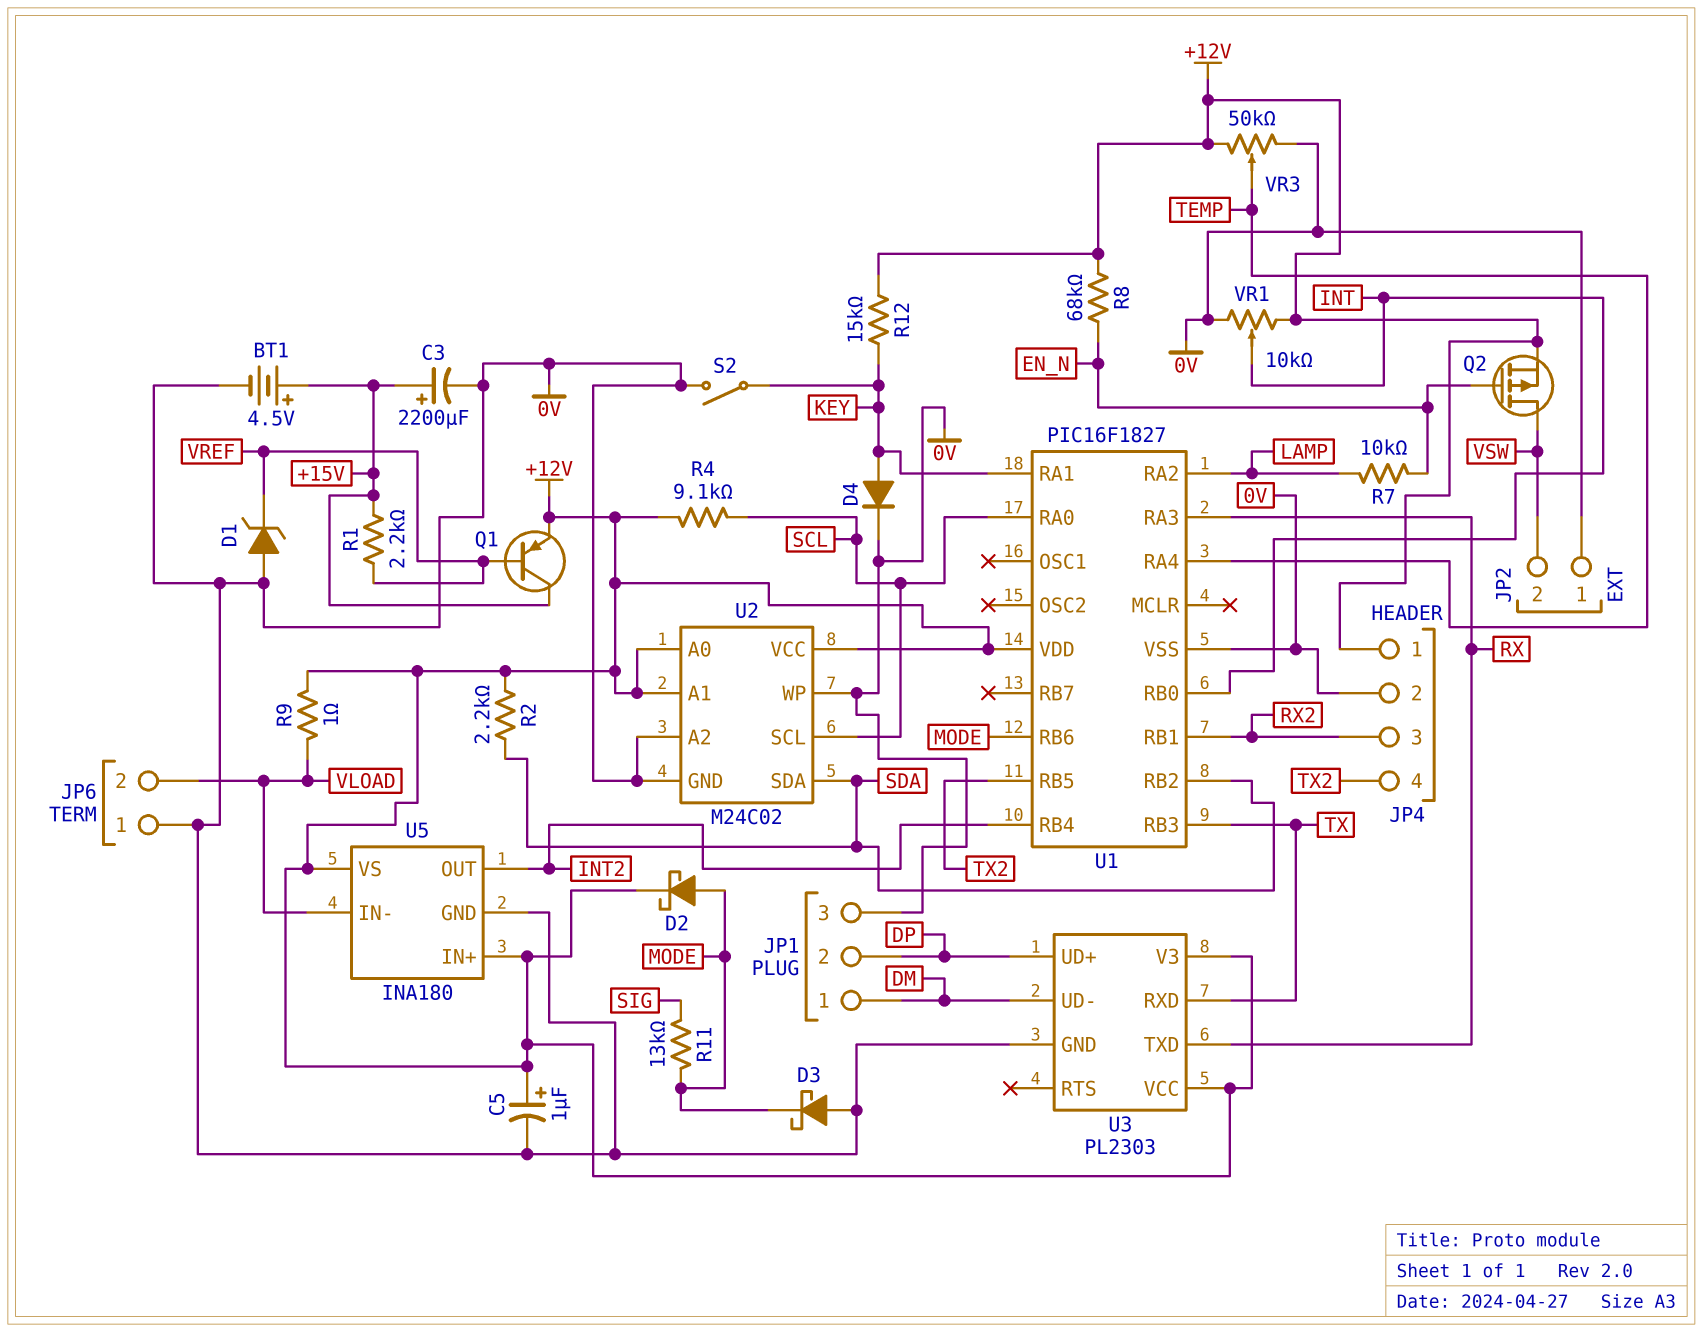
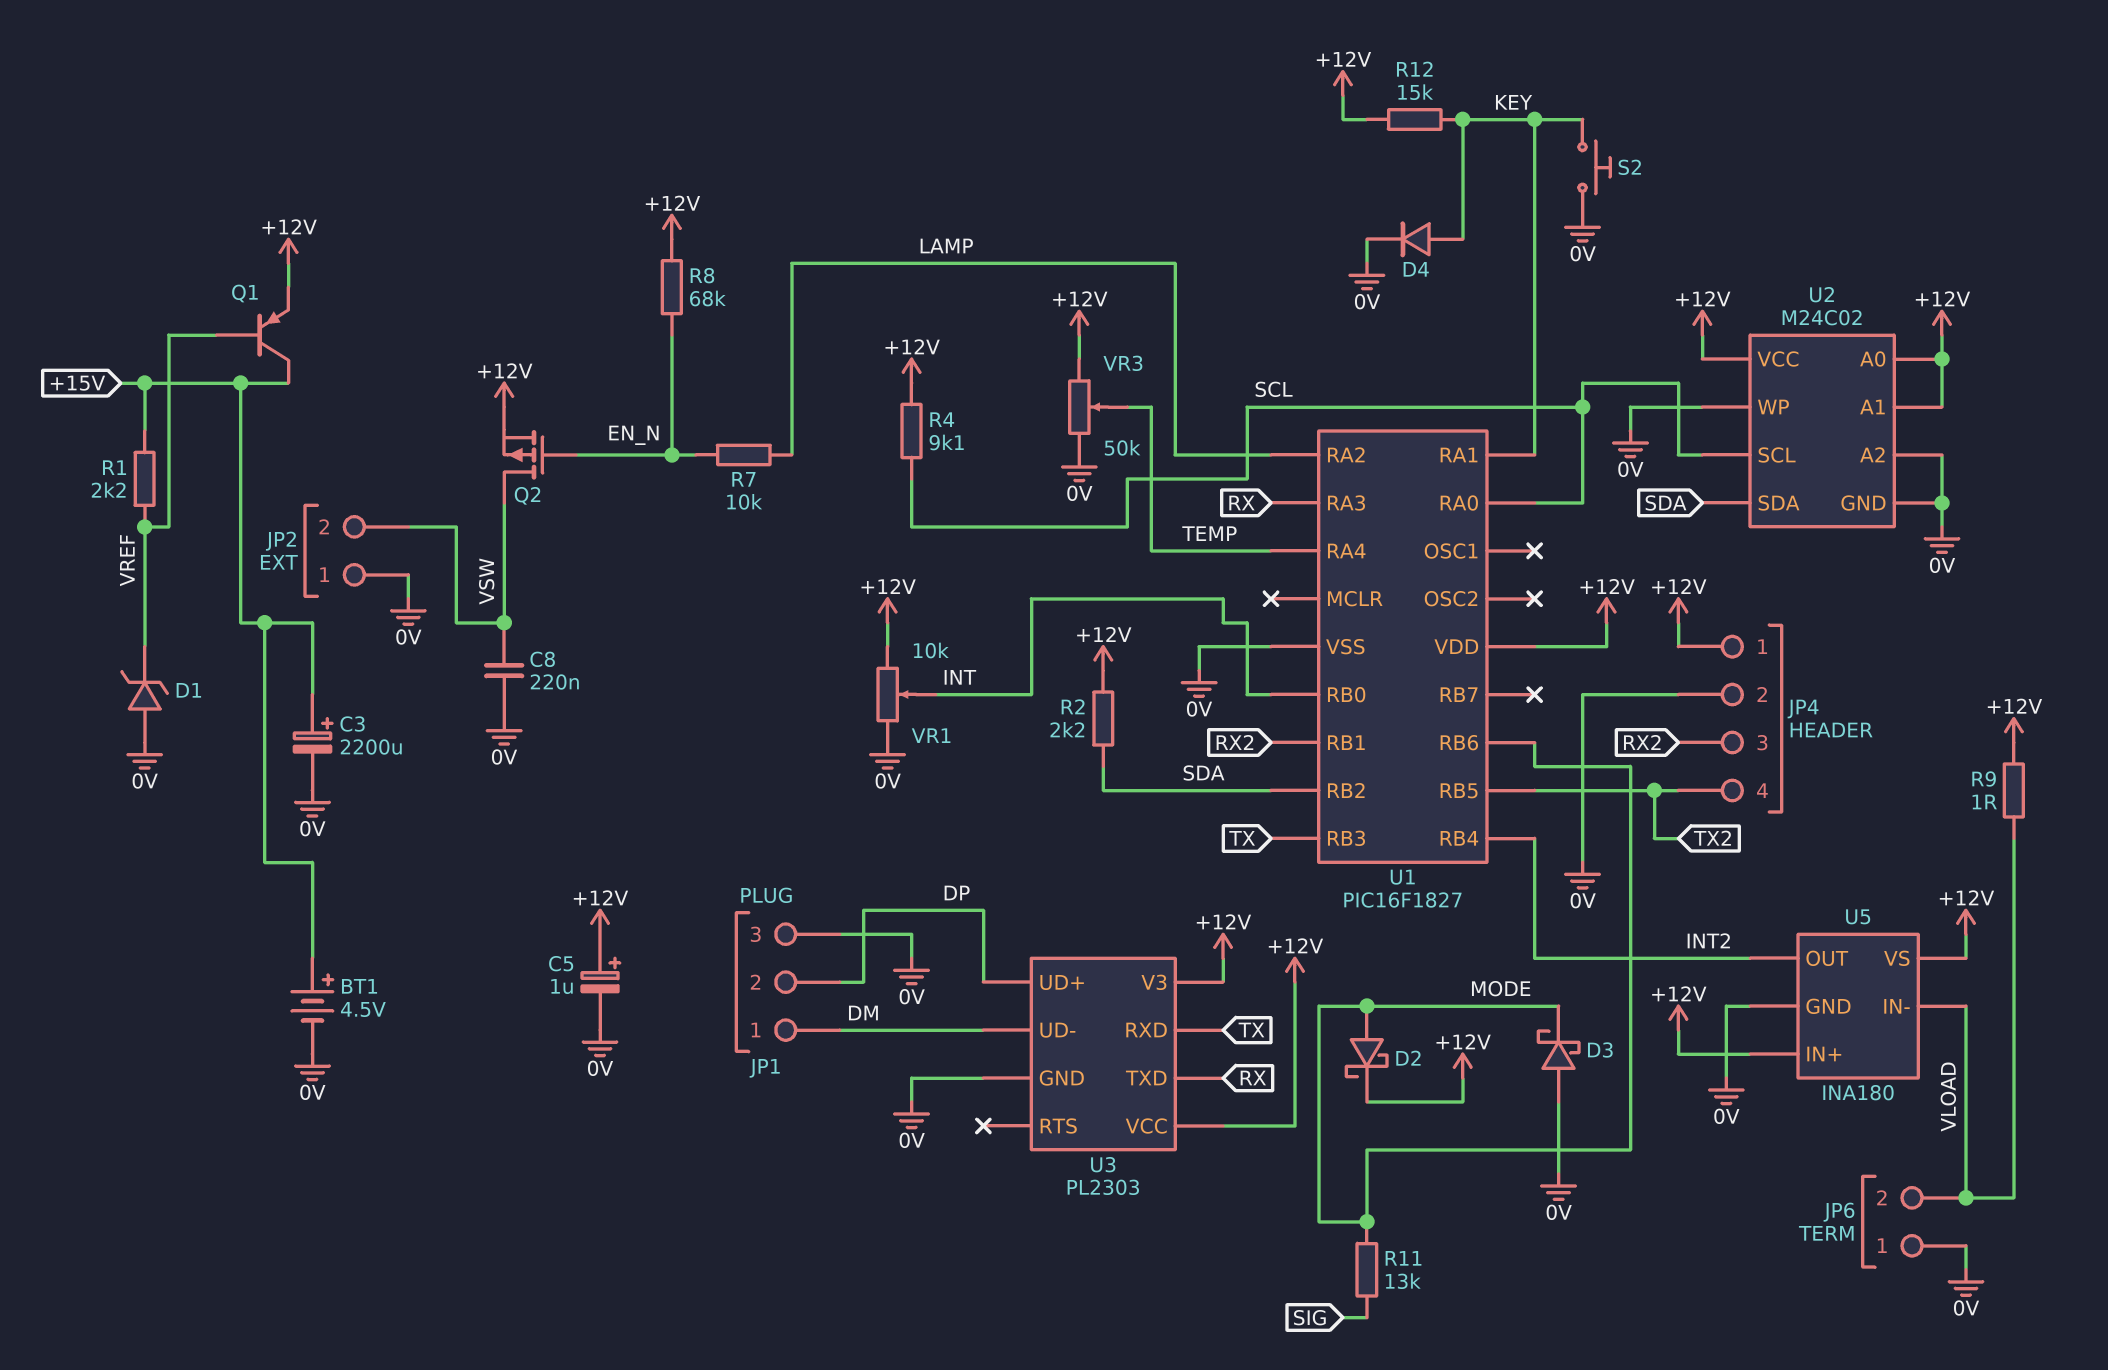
C8: none -> 220nF (0V, VSW)
S2: switch (0V, KEY) -> button (0V, KEY)

